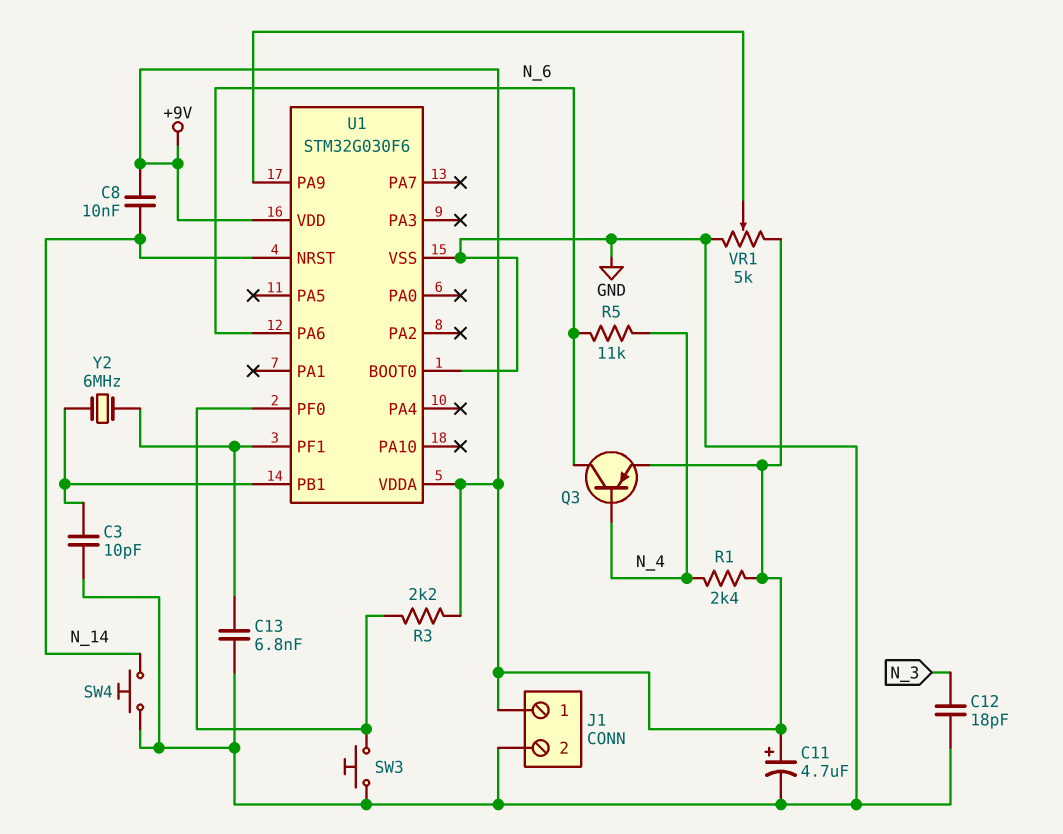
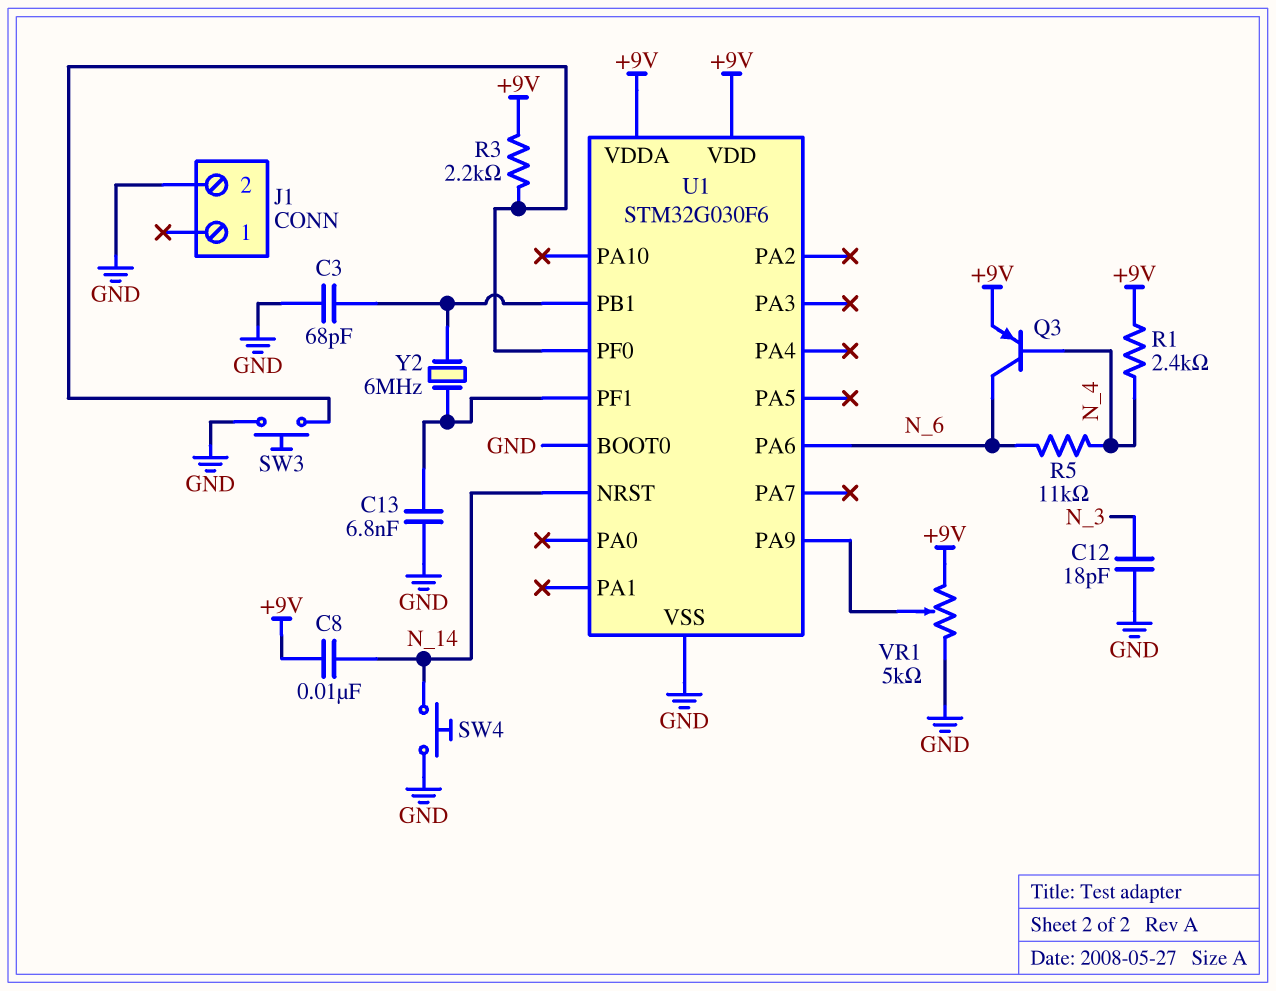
C3: 10pF (GND, U1/PB1) -> 68pF (GND, U1/PB1)
C11: 4.7uF (plus +9V, minus GND) -> none
J1 pin 1: +9V -> none

